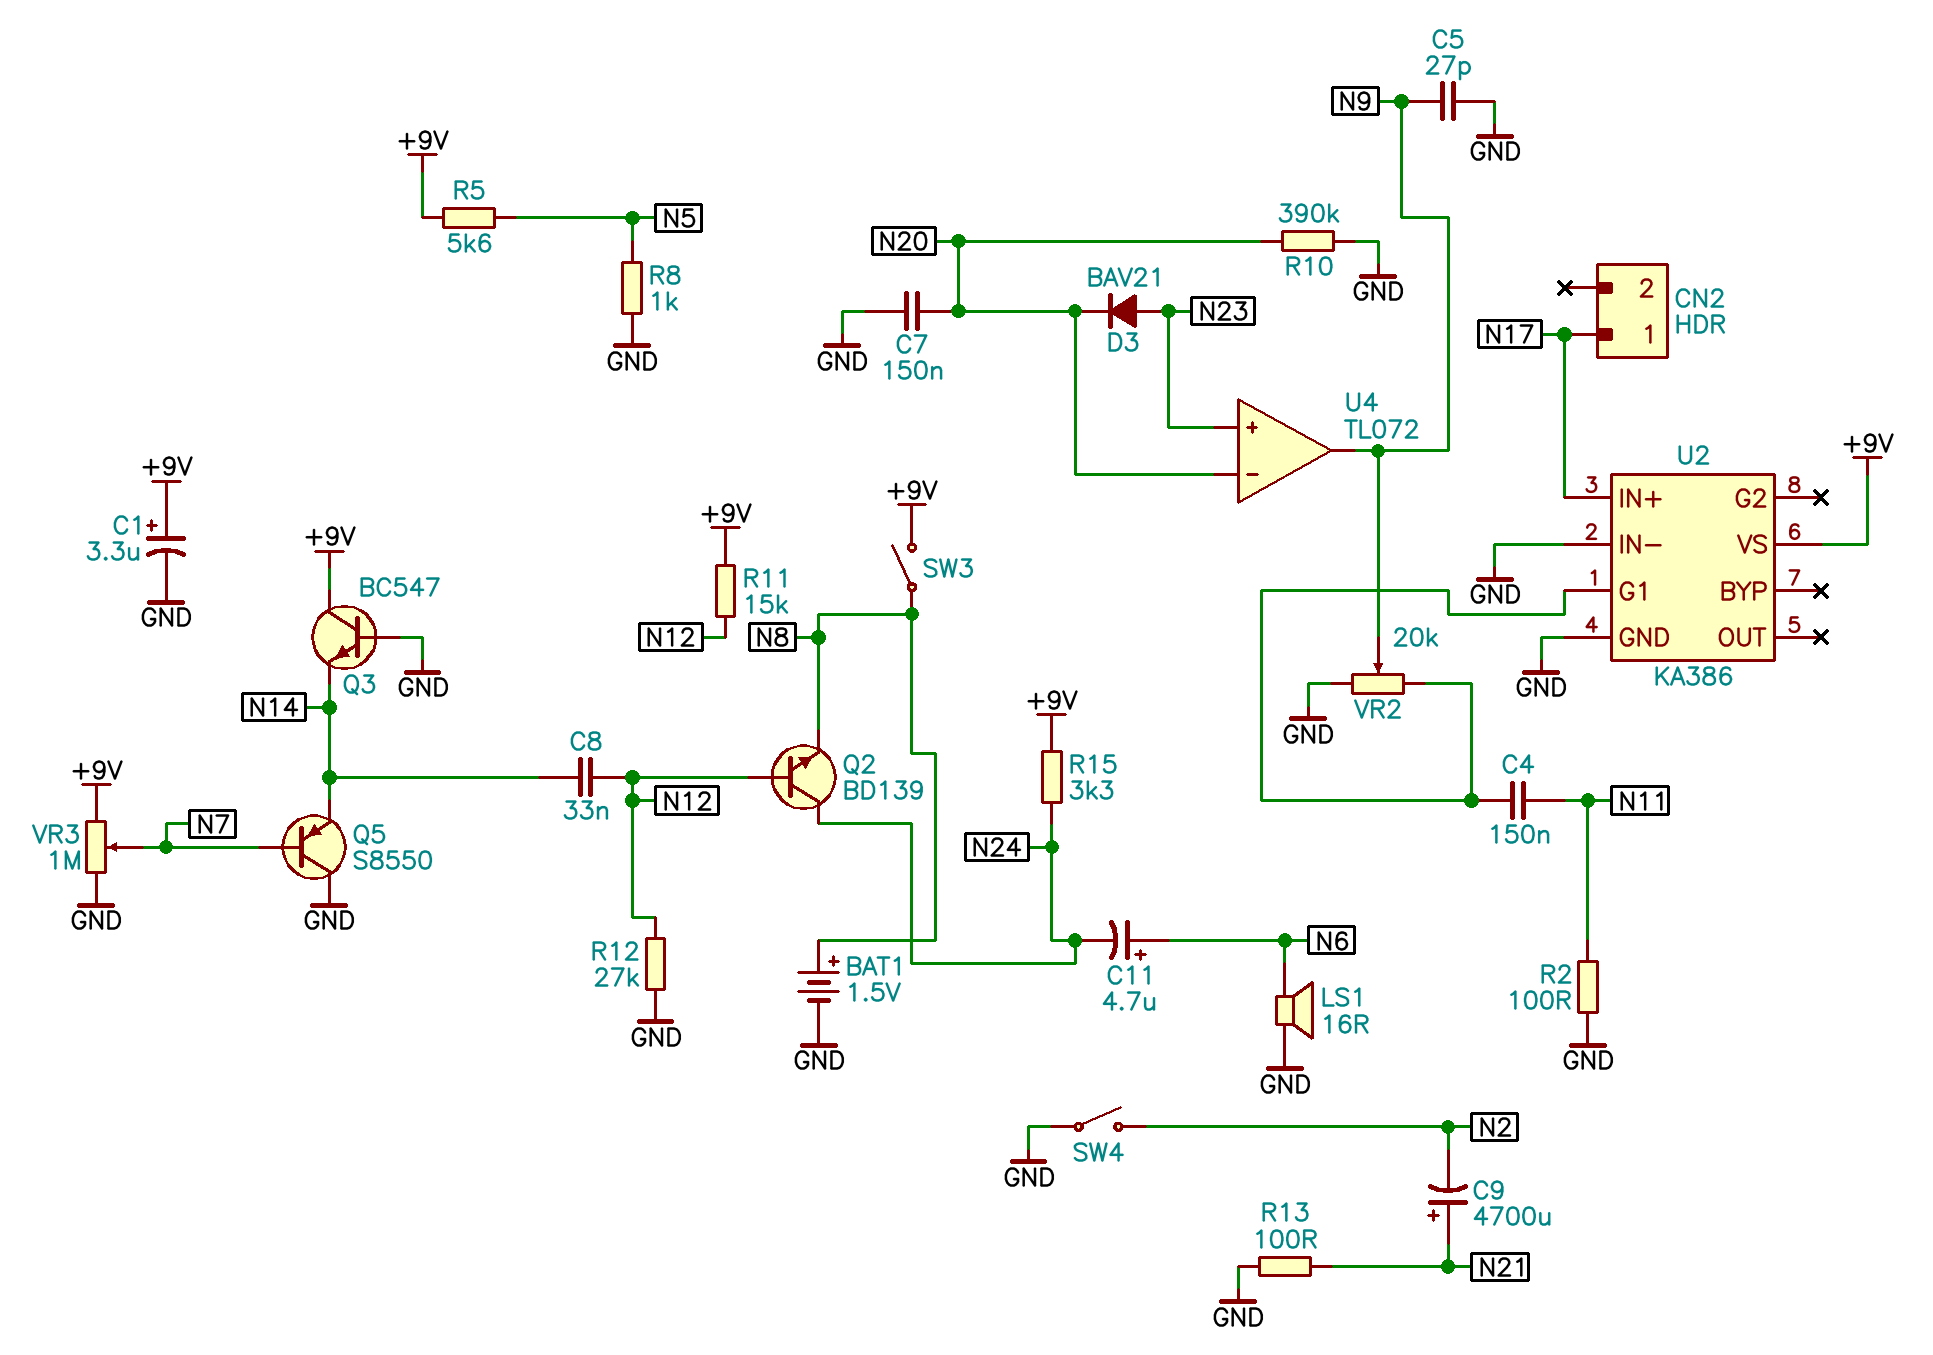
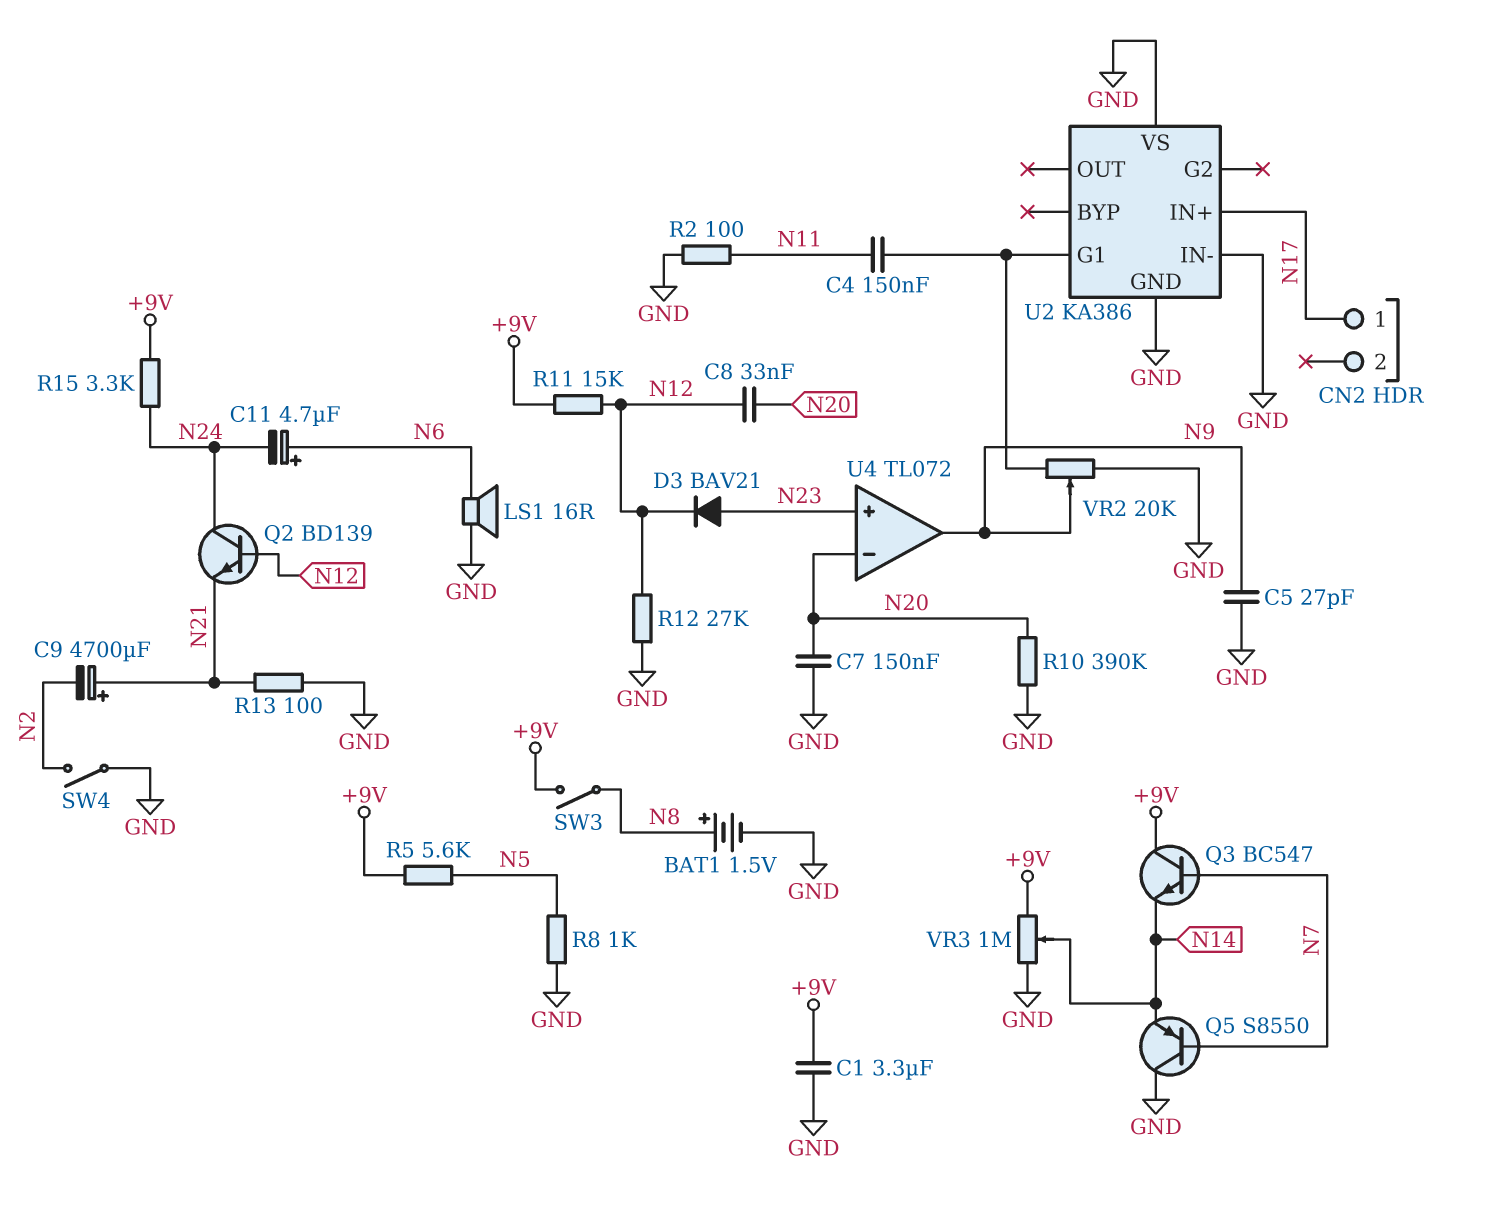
C1: 3.3uF (plus +9V, minus GND) -> 3.3uF (+9V, GND)
C8: 33nF (N12, N14) -> 33nF (N12, N20)
D3: diode BAV21 (A N23, K N20) -> diode BAV21 (A N23, K N12)
Q2: NPN BD139 (B N12, C N24, E N8) -> NPN BD139 (B N12, C N24, E N21)
Q3: NPN BC547 (B GND, C +9V, E N14) -> NPN BC547 (B N7, C +9V, E N14)
U2 pin VS: +9V -> GND
VR3: 1M (+9V, GND, wiper N7) -> 1M (+9V, GND, wiper N14)

